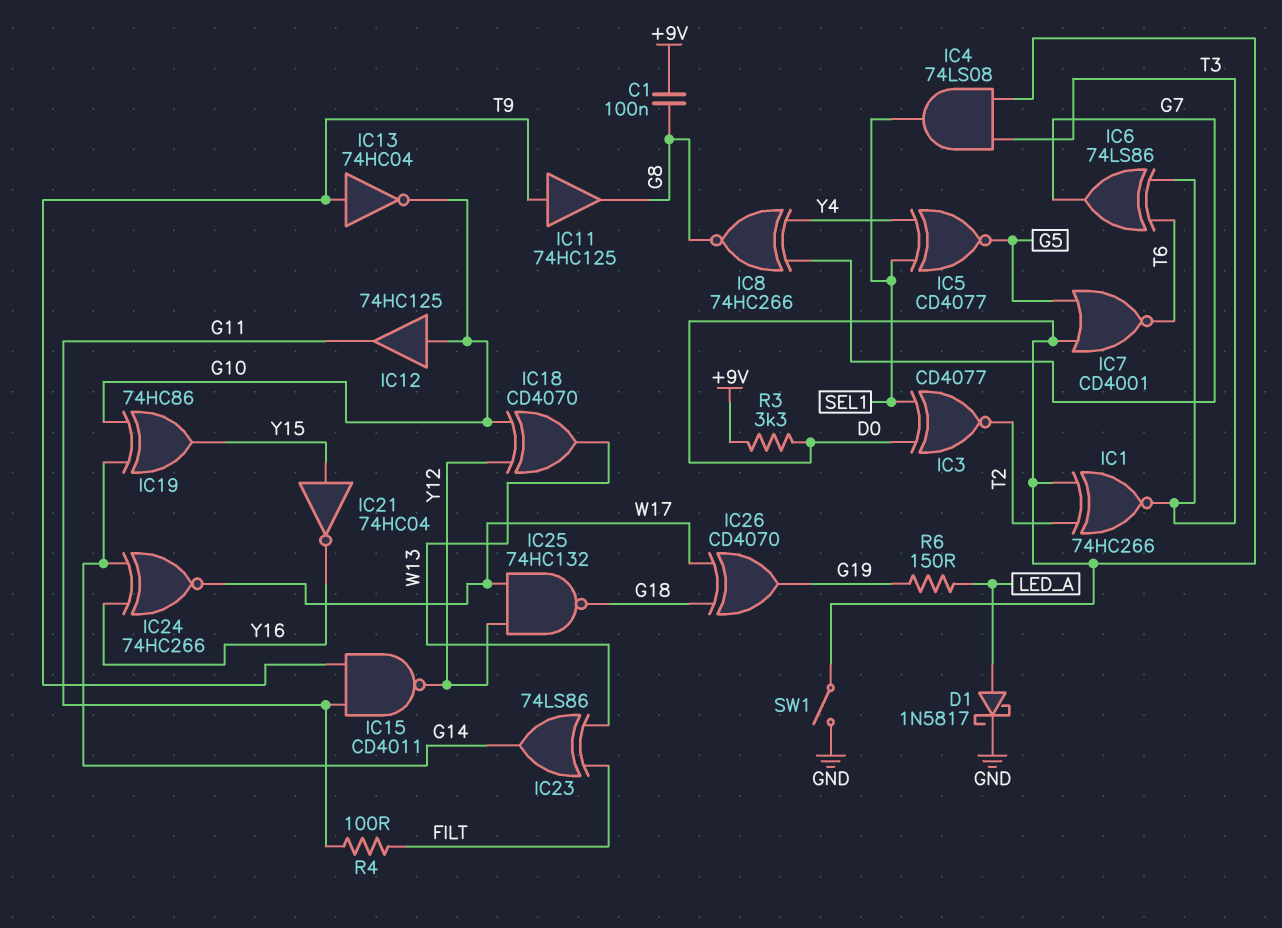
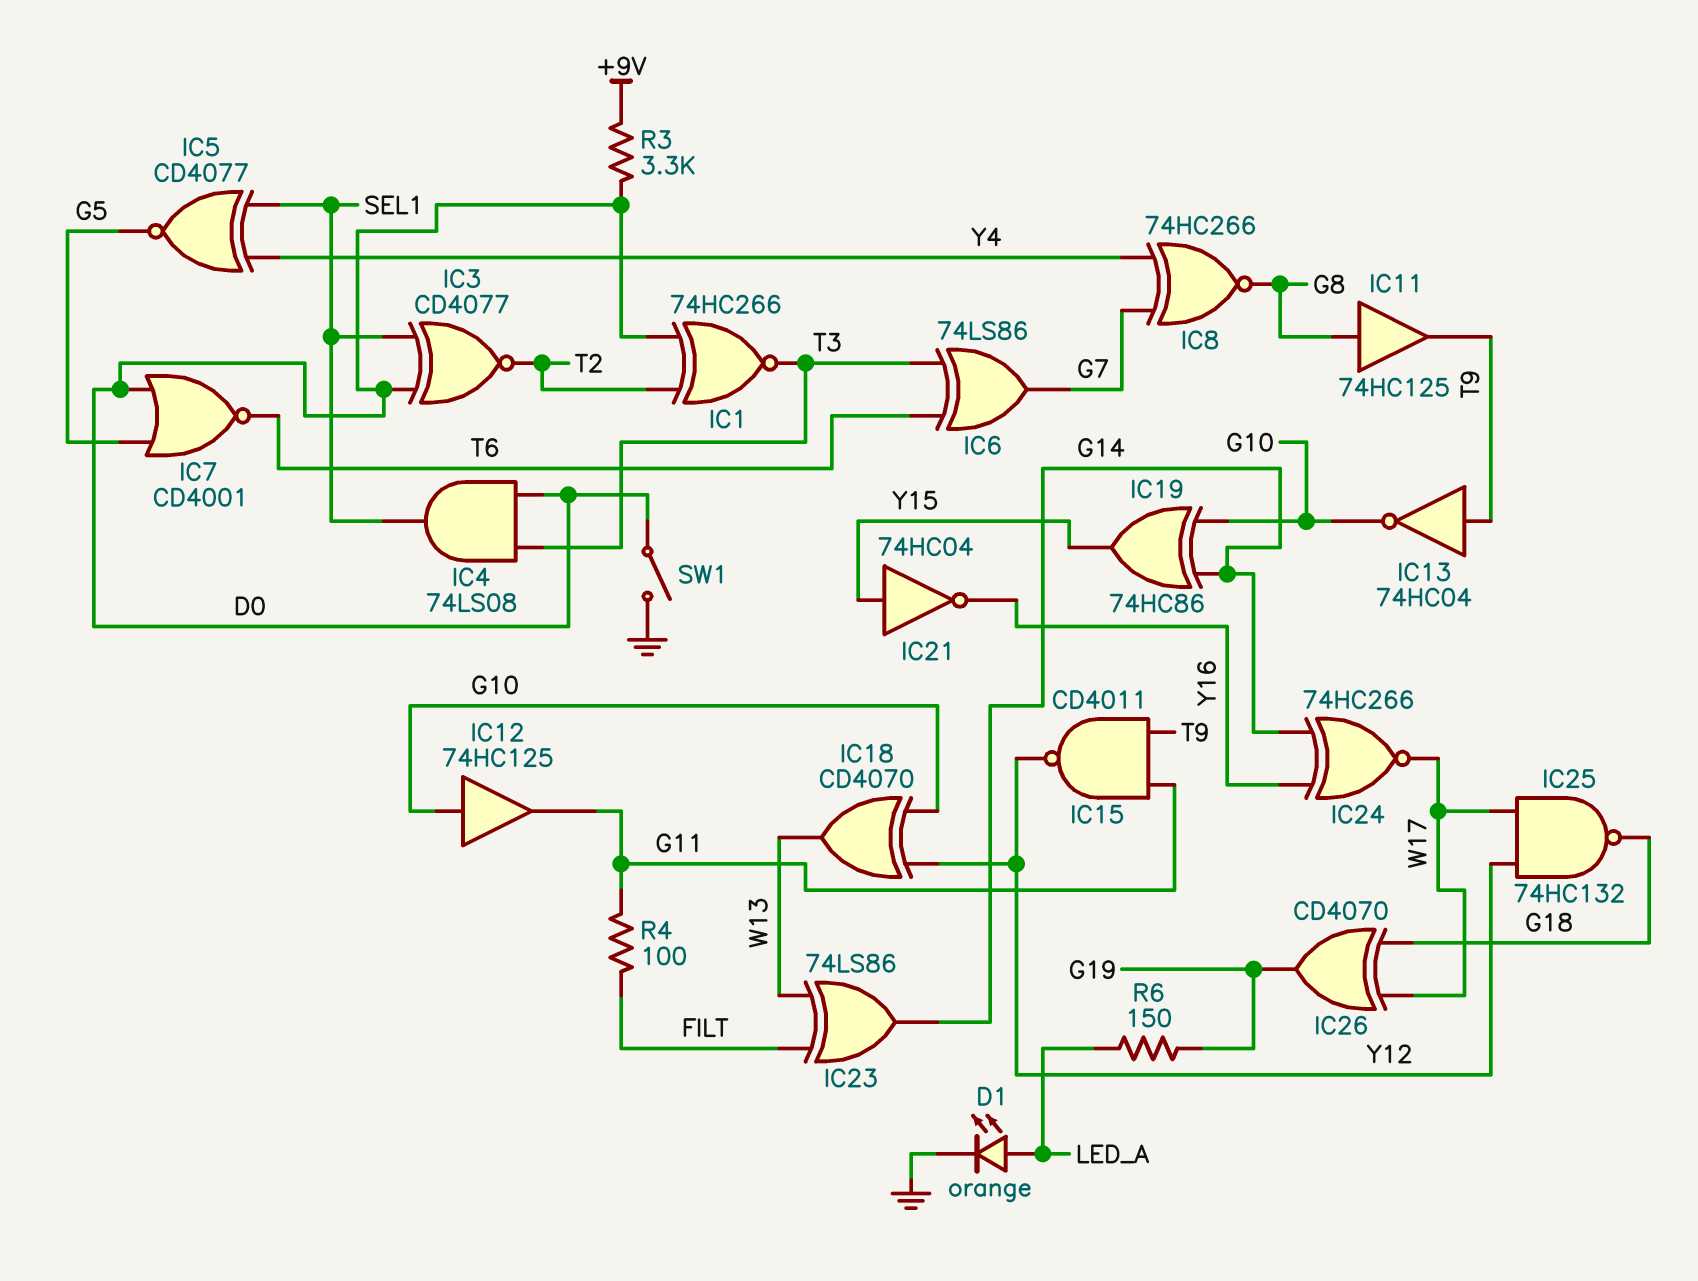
C1: 100nF (+9V, G8) -> none
D1: schottky 1N5817 (A LED_A, K GND) -> LED orange (A LED_A, K GND)
IC11: buffer 74HC125 (in T9, out G8) -> buffer 74HC125 (in G8, out T9)

